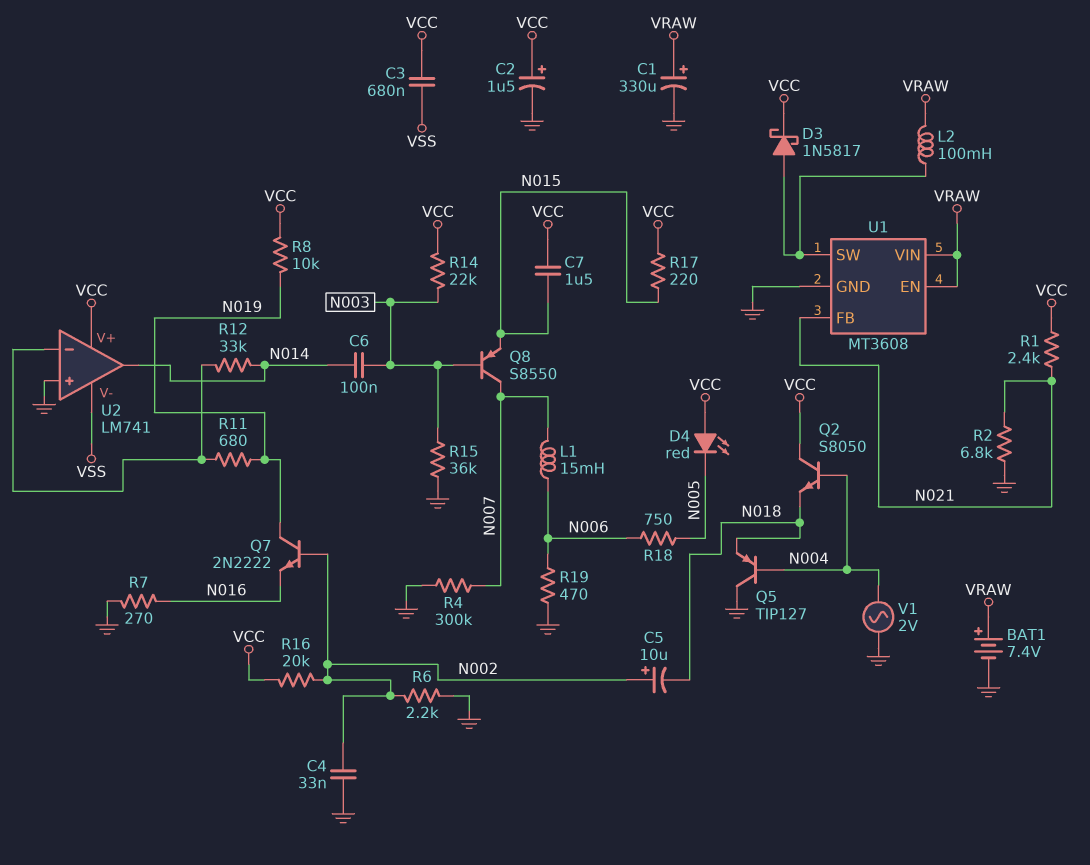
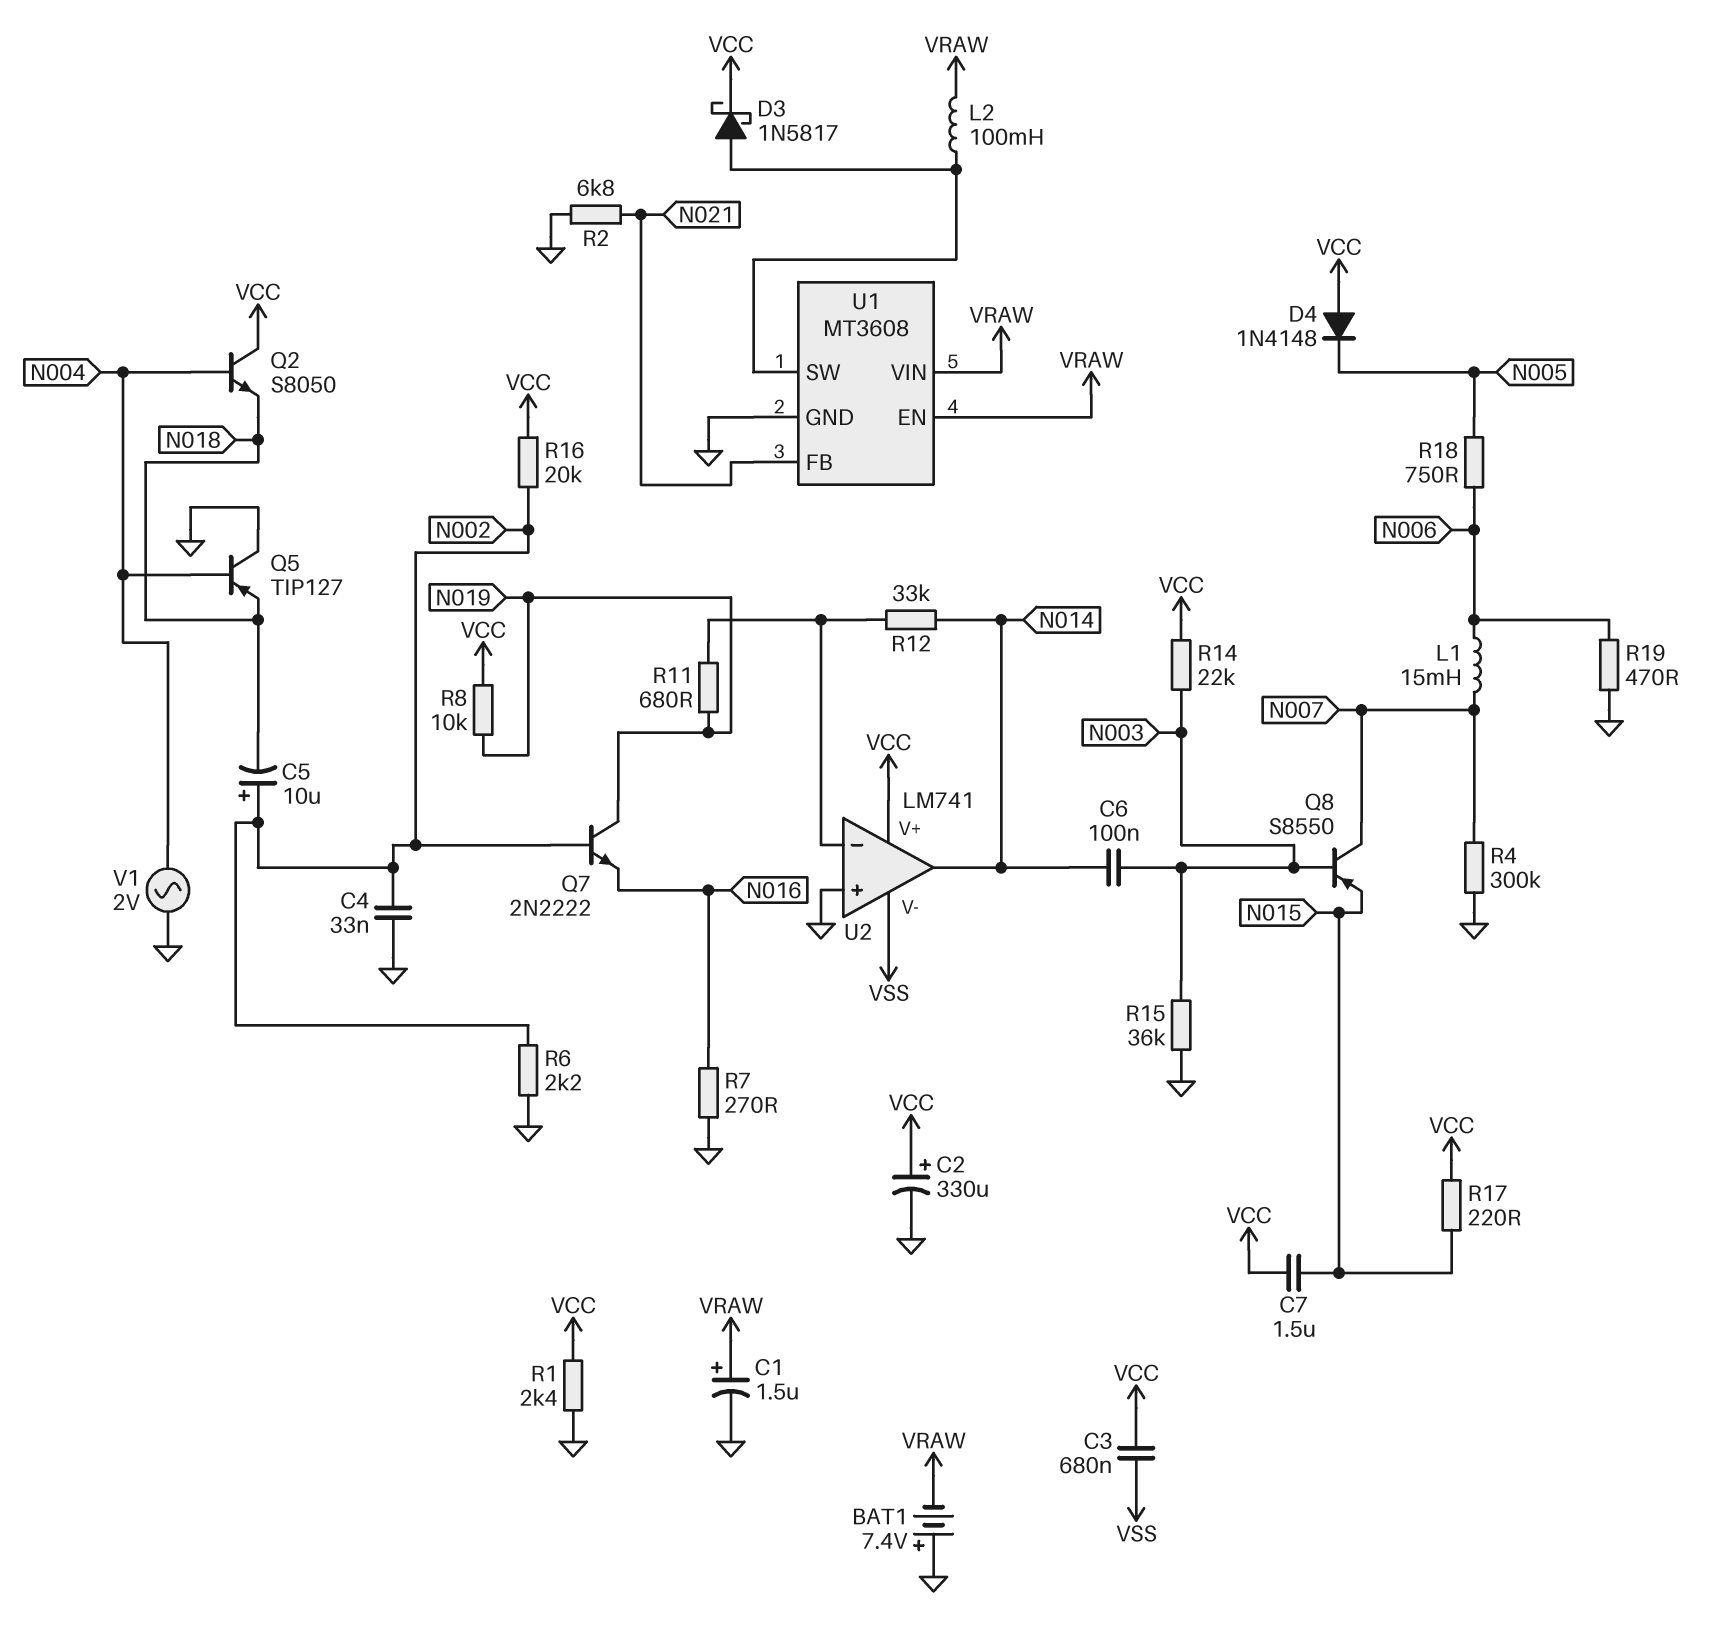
BAT1: 7.4V (plus VRAW, minus GND) -> 7.4V (plus GND, minus VRAW)
C1: 330uF (plus VRAW, minus GND) -> 1.5uF (plus VRAW, minus GND)
C2: 1.5uF (plus VCC, minus GND) -> 330uF (plus VCC, minus GND)
D4: LED red (A VCC, K N005) -> diode 1N4148 (A VCC, K N005)
R1: 2.4k (N021, VCC) -> 2.4k (GND, VCC)

